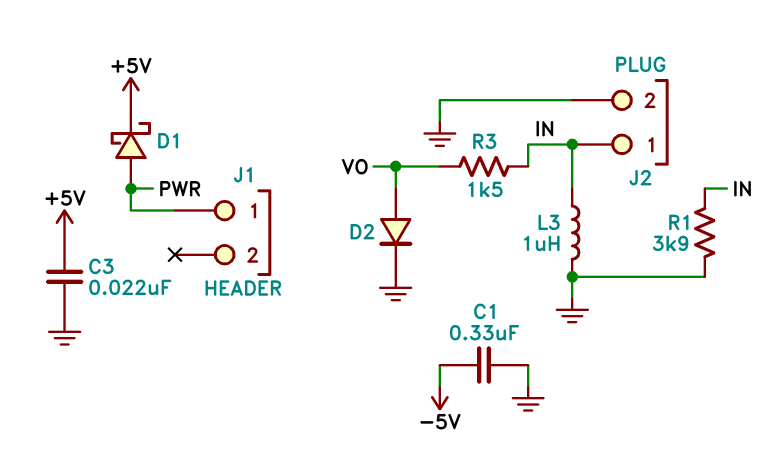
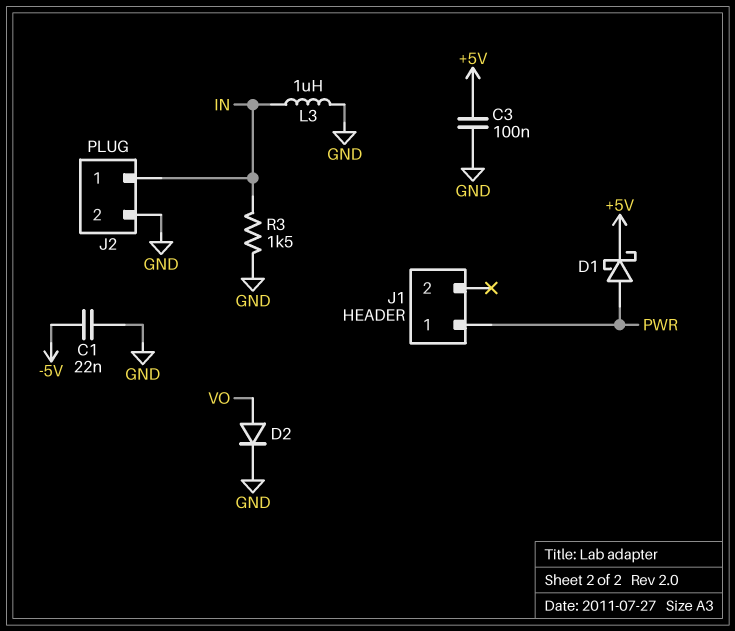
C1: 330nF (-5V, GND) -> 22nF (-5V, GND)
C3: 22nF (+5V, GND) -> 100nF (+5V, GND)
R1: 3.9k (GND, IN) -> none
R3: 1.5k (IN, VO) -> 1.5k (GND, IN)

